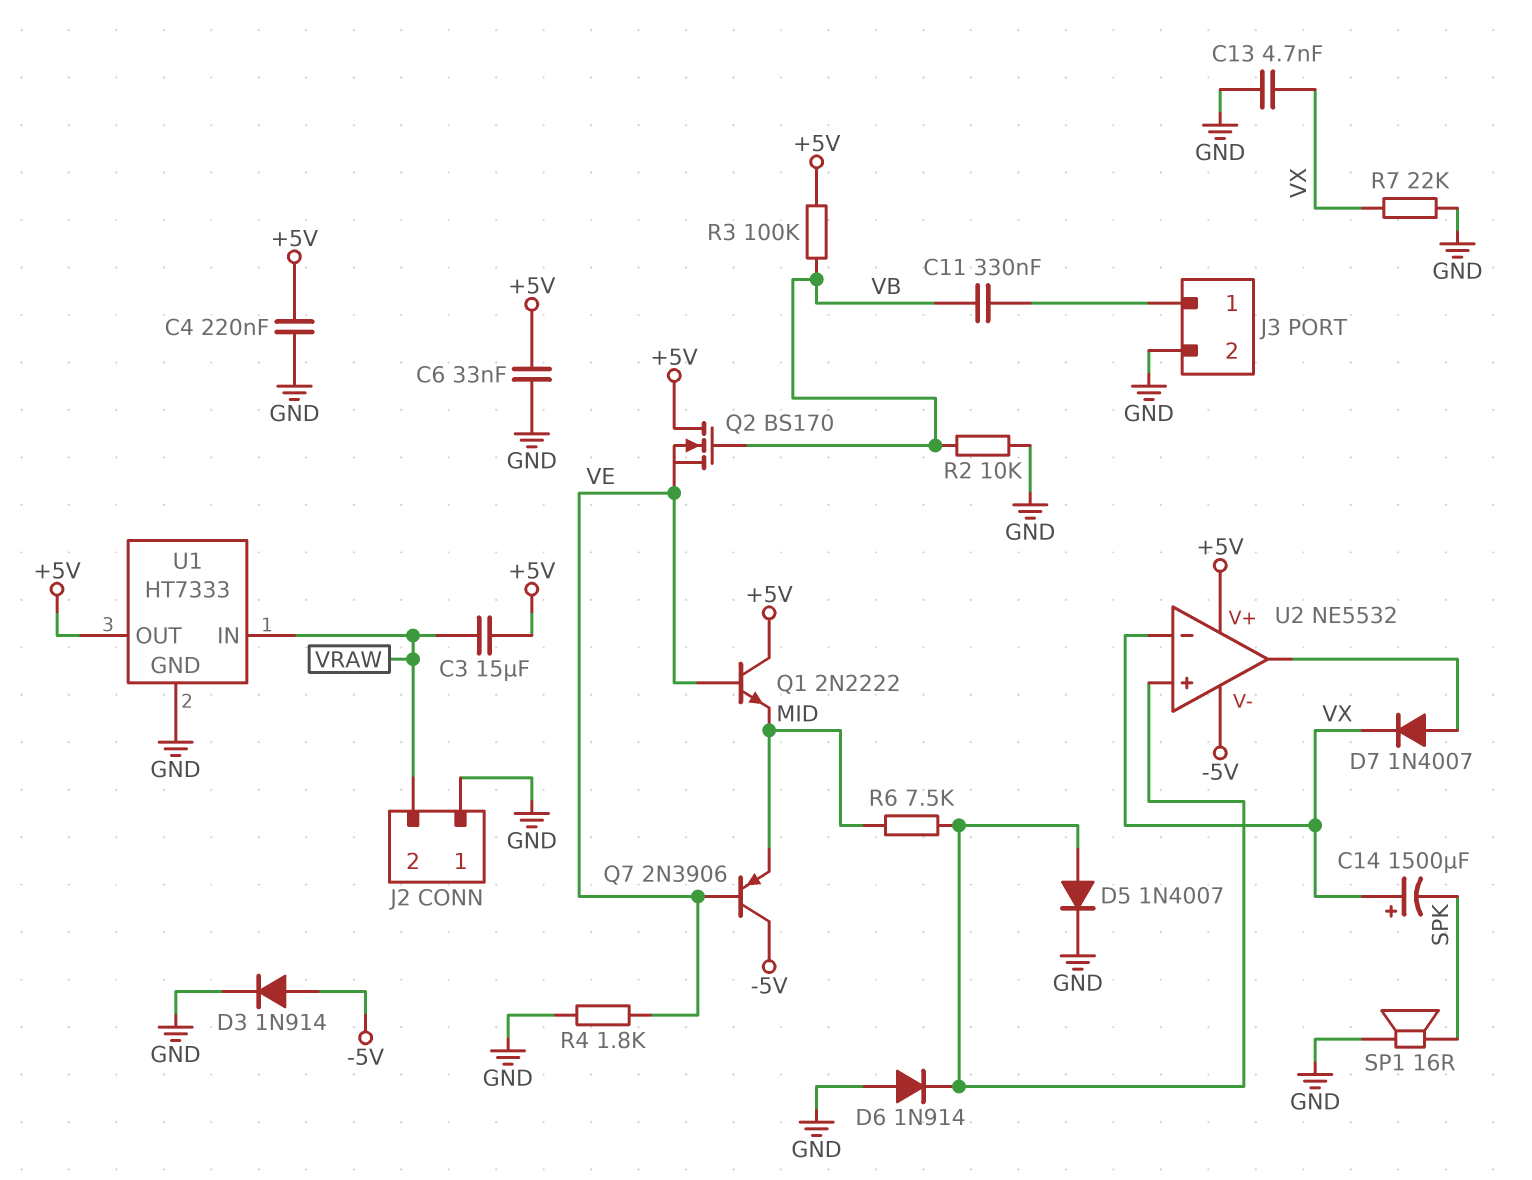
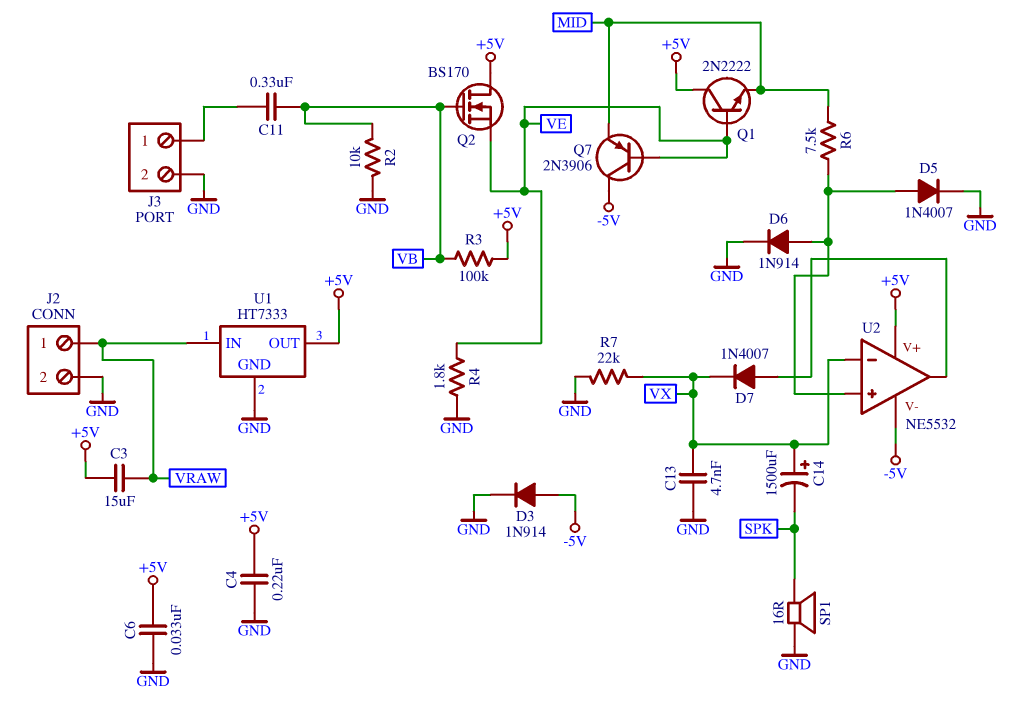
D6: diode 1N914 (A GND, K U2/in+) -> diode 1N914 (A U2/in+, K GND)
J2 pin 1: GND -> VRAW
J2 pin 2: VRAW -> GND

